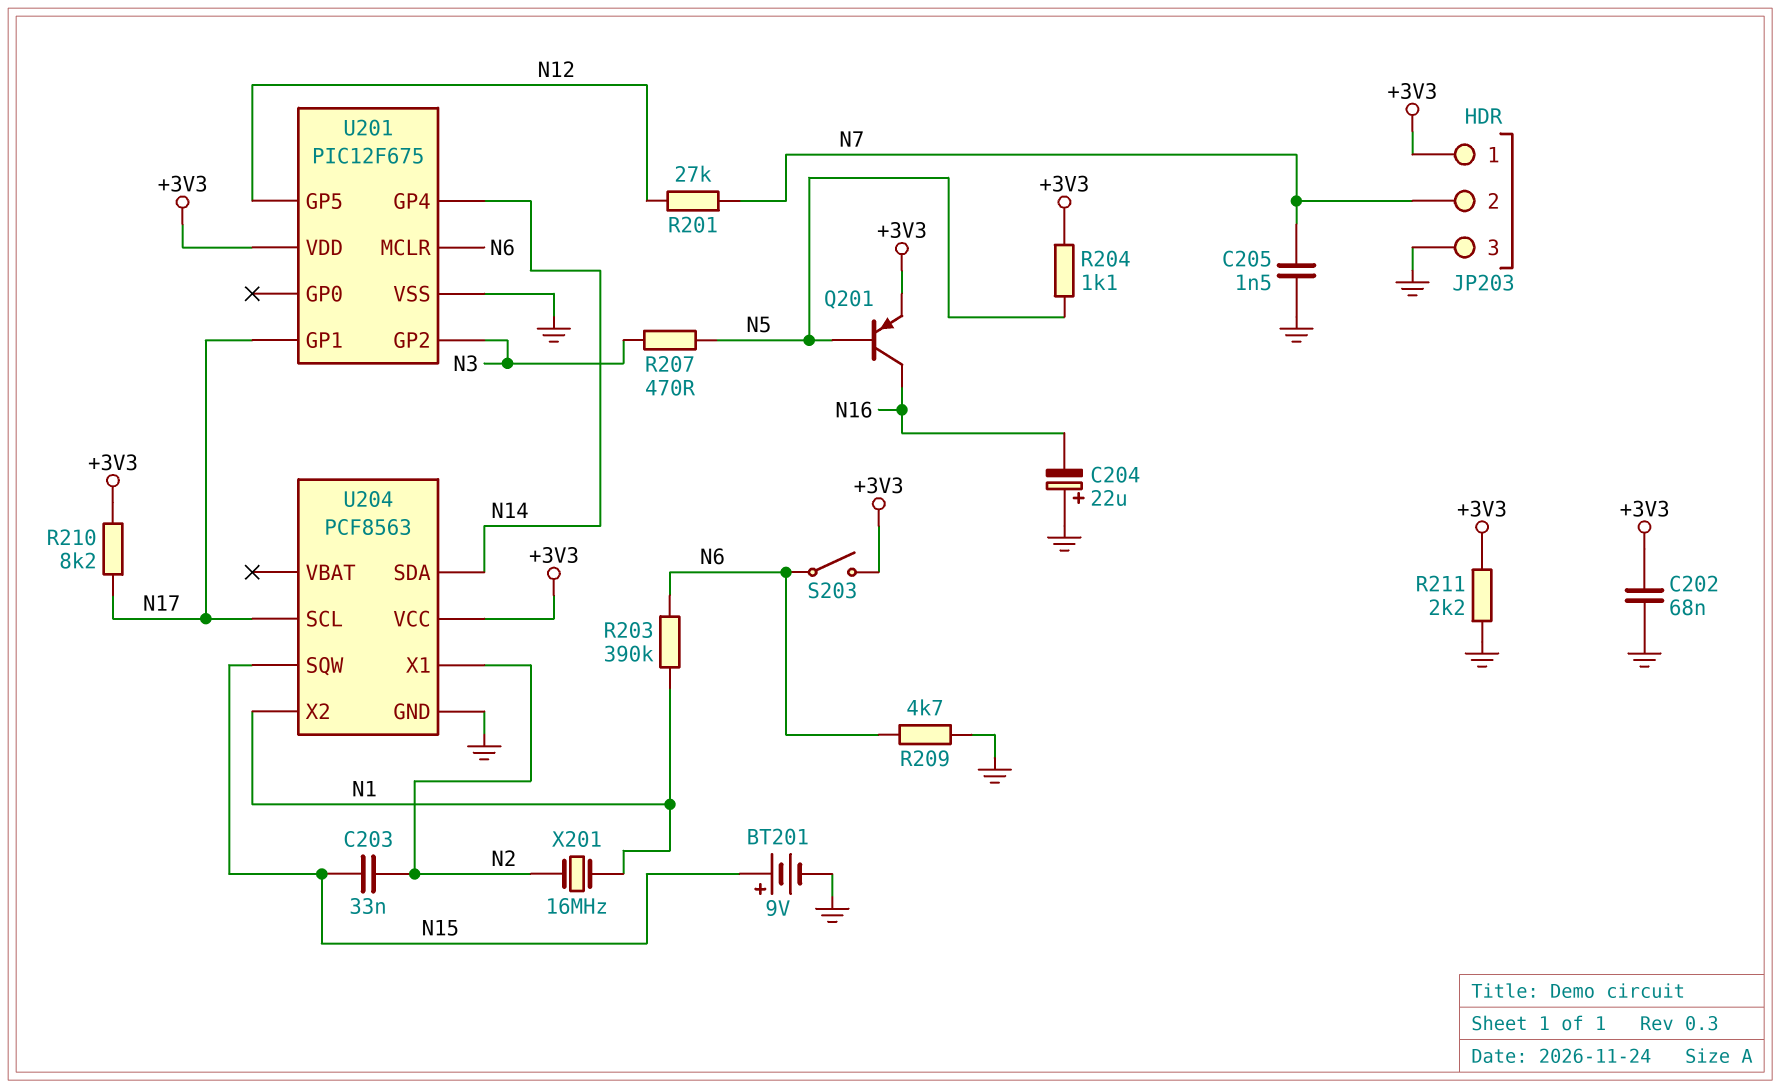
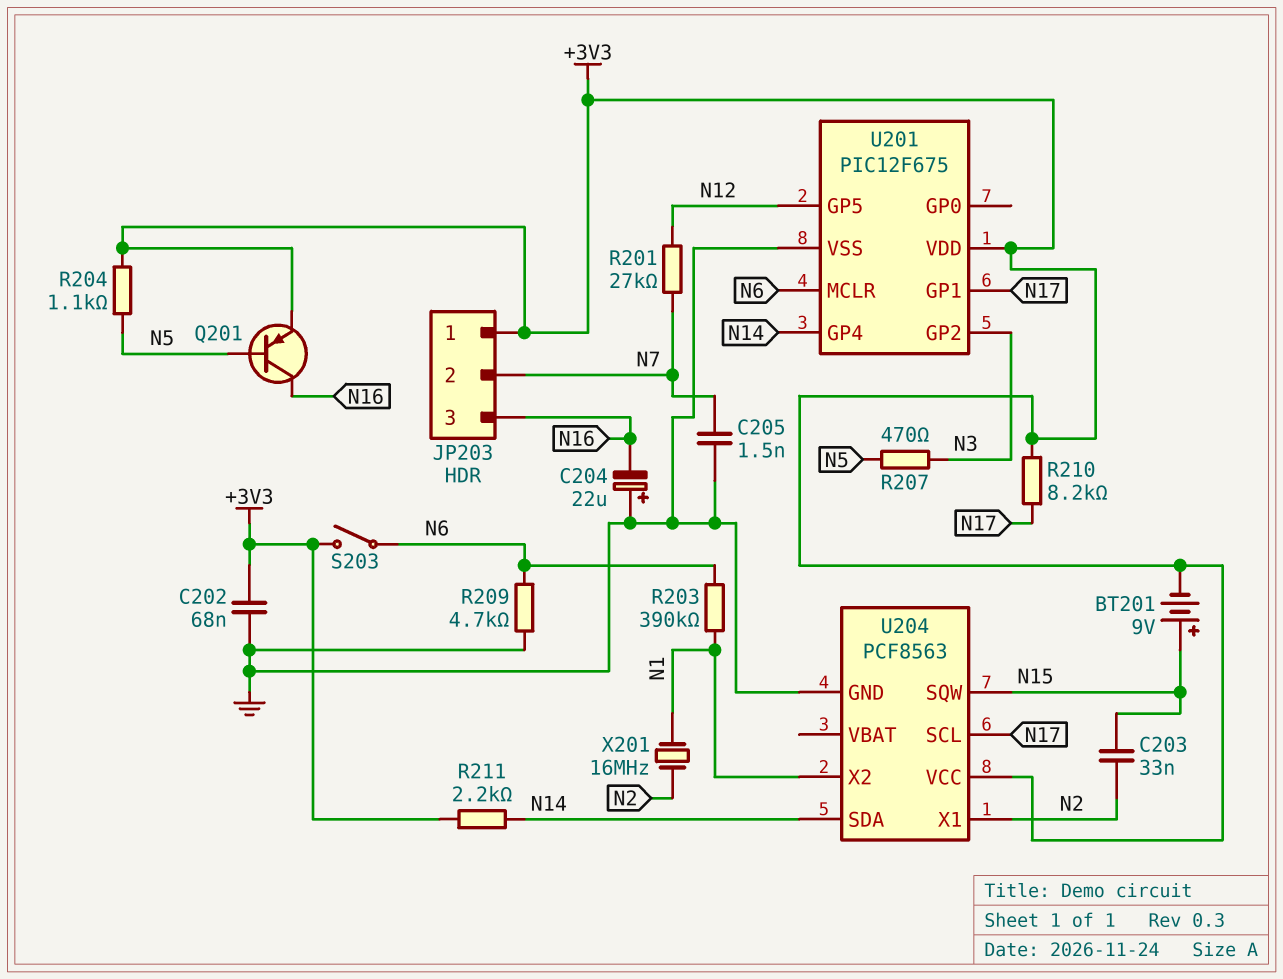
BT201: 9V (plus N15, minus GND) -> 9V (plus N15, minus +3V3)
JP203 pin 3: GND -> N16
R211: 2.2k (+3V3, GND) -> 2.2k (+3V3, N14)

